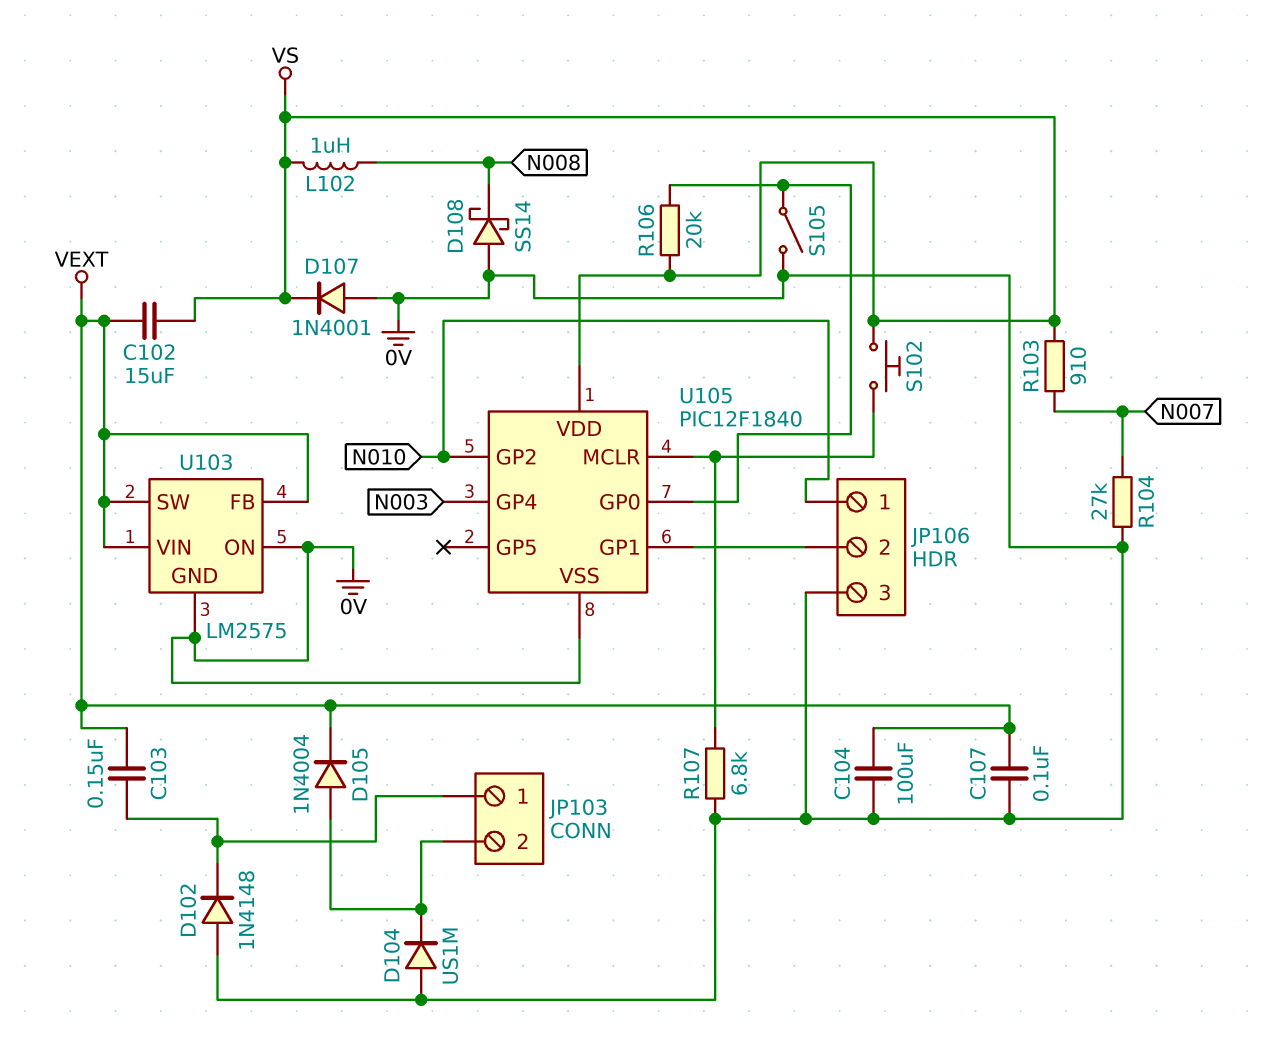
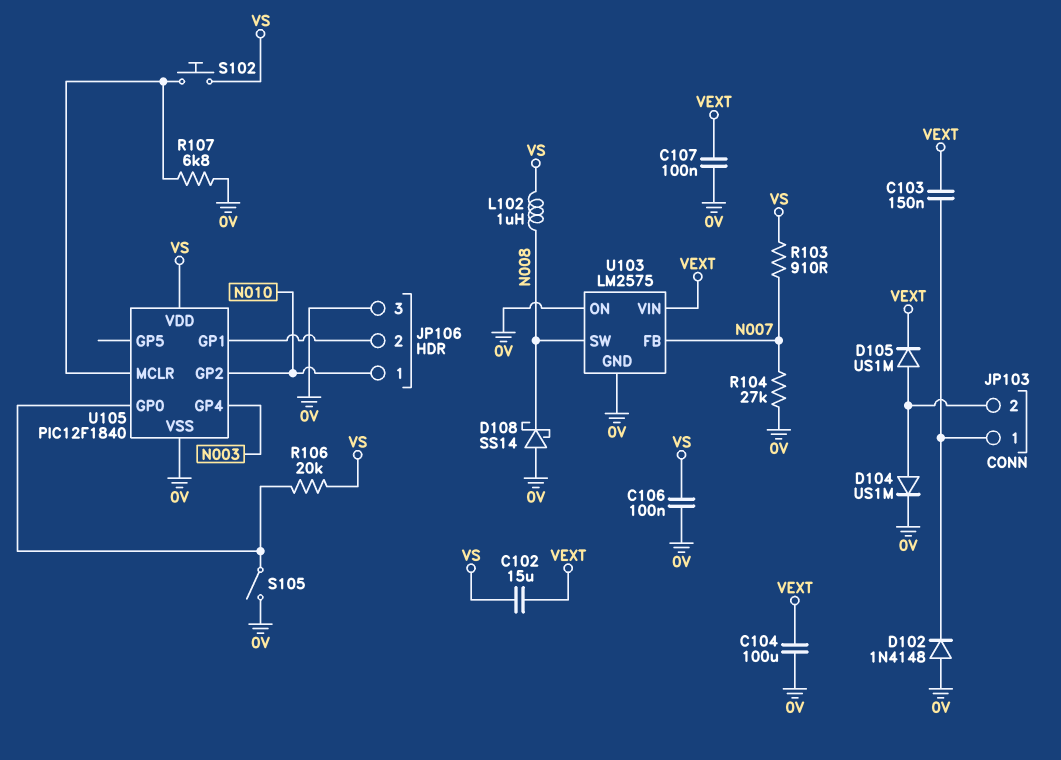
C106: none -> 100nF (0V, VS)
D104: diode US1M (A 0V, K JP103/2) -> diode US1M (A JP103/2, K 0V)
D105: diode 1N4004 (A JP103/2, K VEXT) -> diode US1M (A JP103/2, K VEXT)
D107: diode 1N4001 (A 0V, K VS) -> none
U103 pin FB: VEXT -> N007
U103 pin SW: VEXT -> N008

